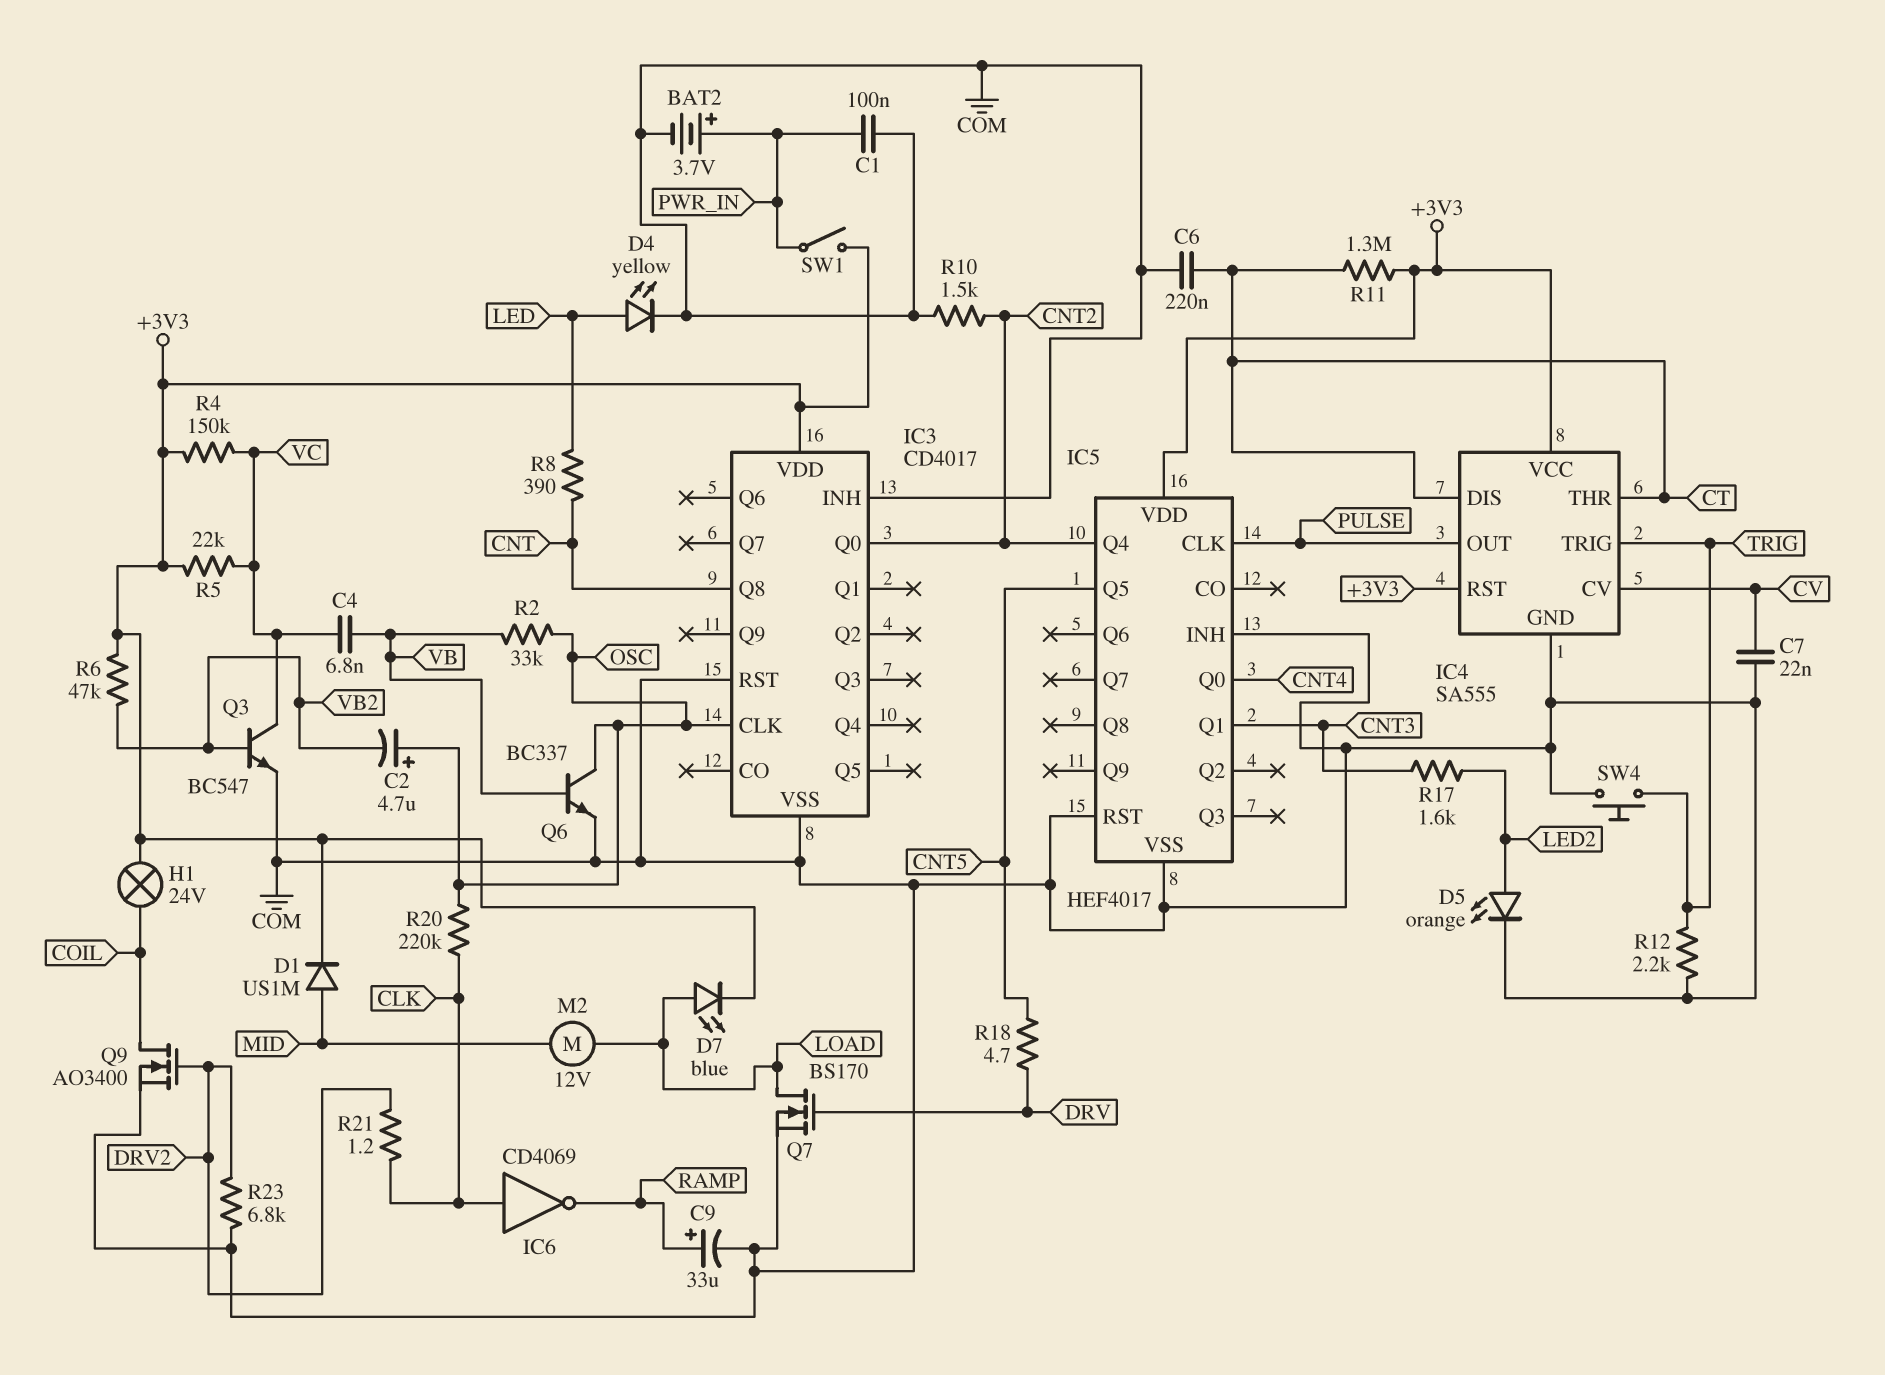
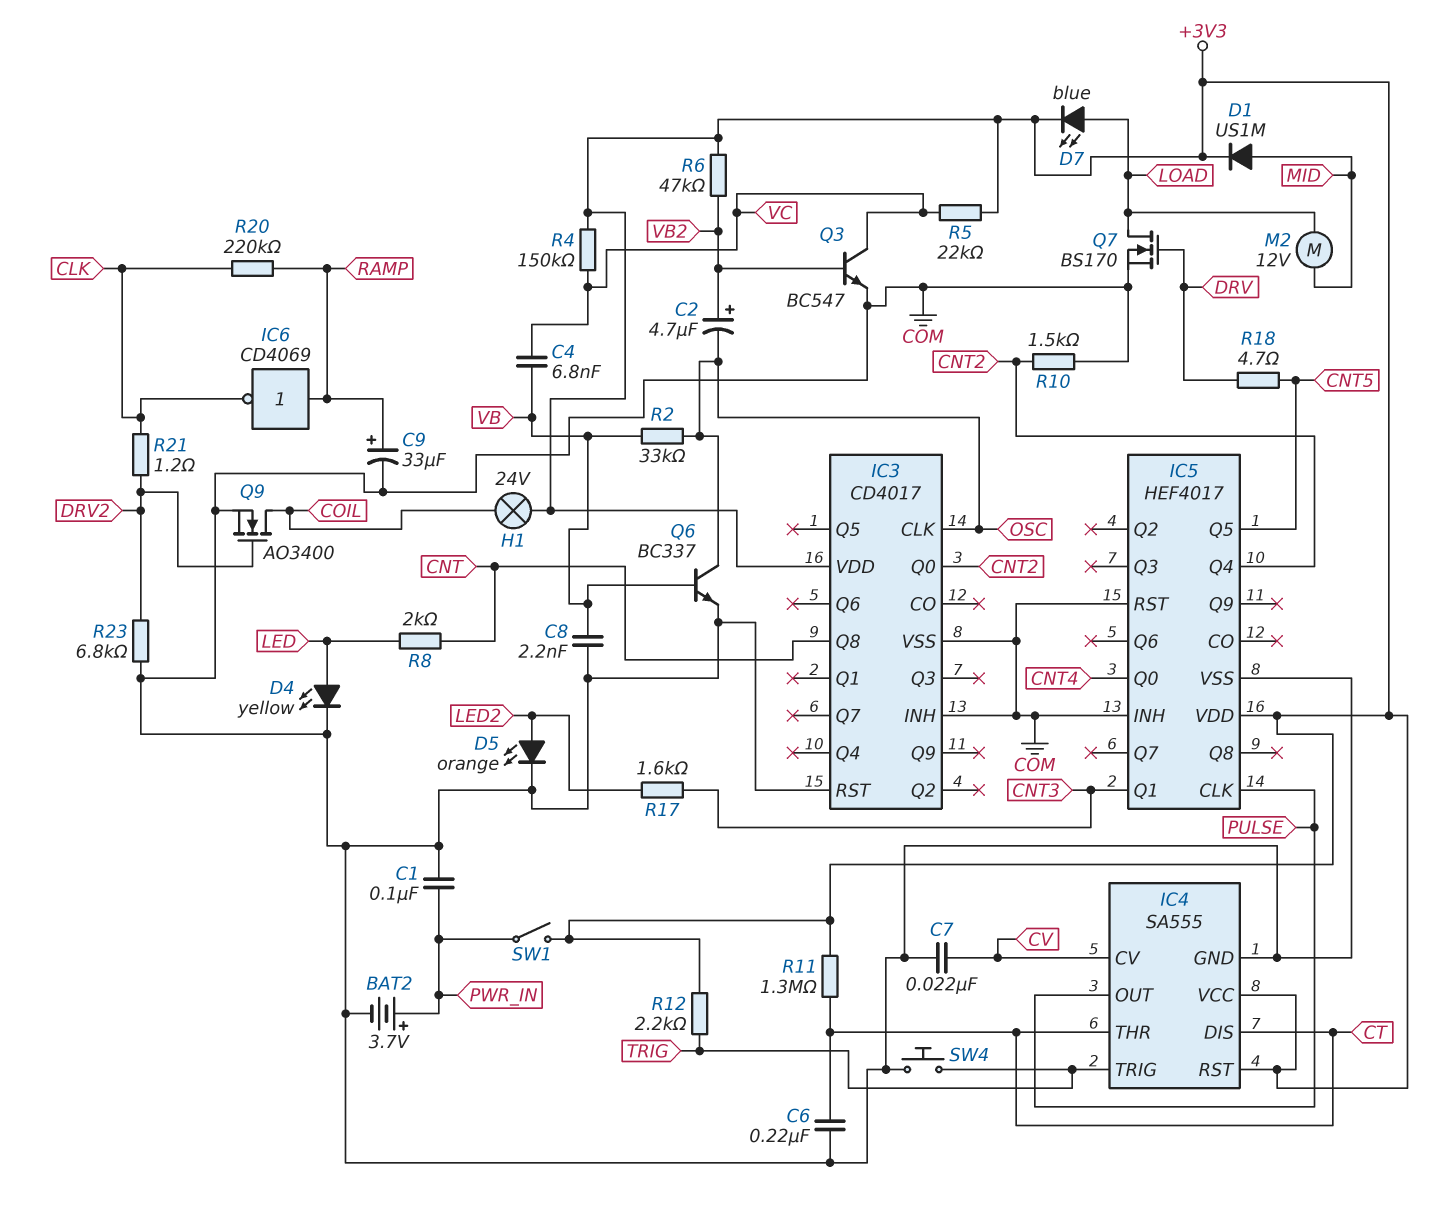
C2: 4.7uF (plus OSC, minus VB2) -> 4.7uF (plus VB2, minus OSC)
C8: none -> 2.2nF (COM, VB)
IC6: NOT CD4069 (in CLK, out RAMP) -> NOT CD4069 (in RAMP, out CLK)
R8: 390 (CNT, LED) -> 2k (CNT, LED)
R12: 2.2k (COM, TRIG) -> 2.2k (+3V3, TRIG)
R20: 220k (CLK, OSC) -> 220k (CLK, RAMP)

